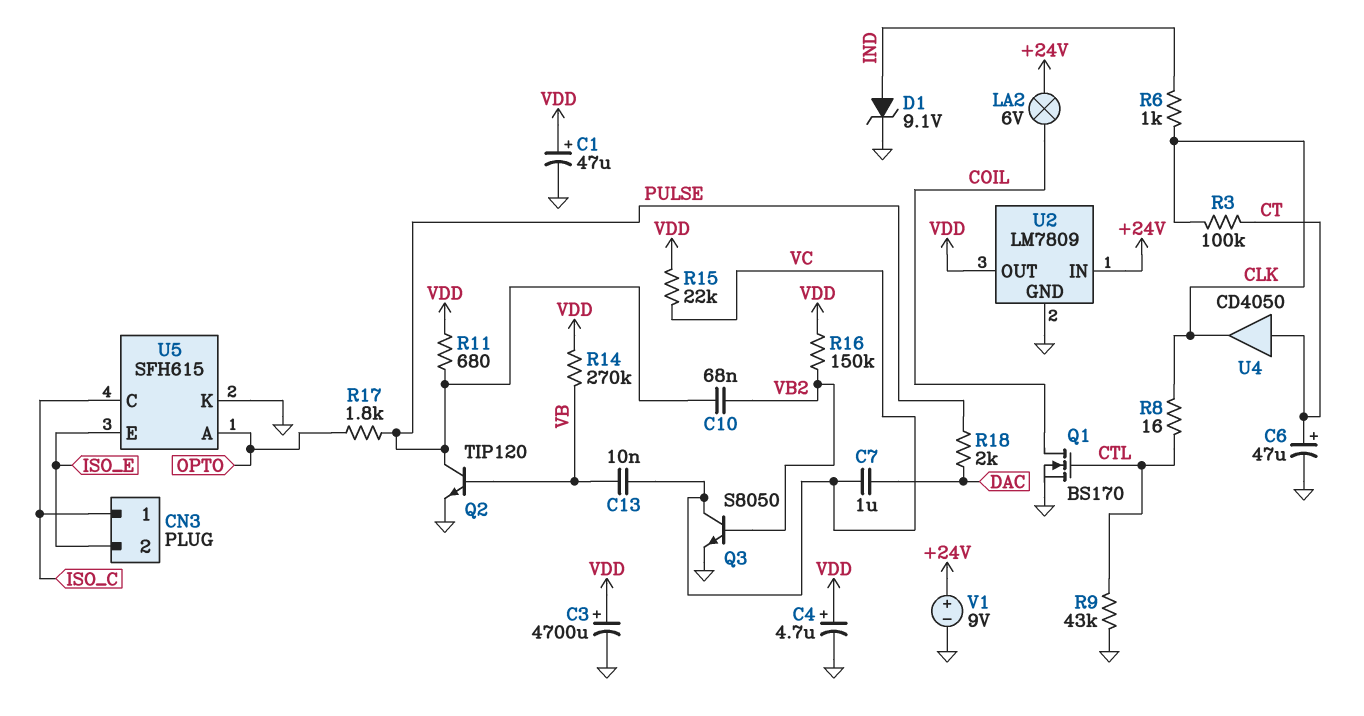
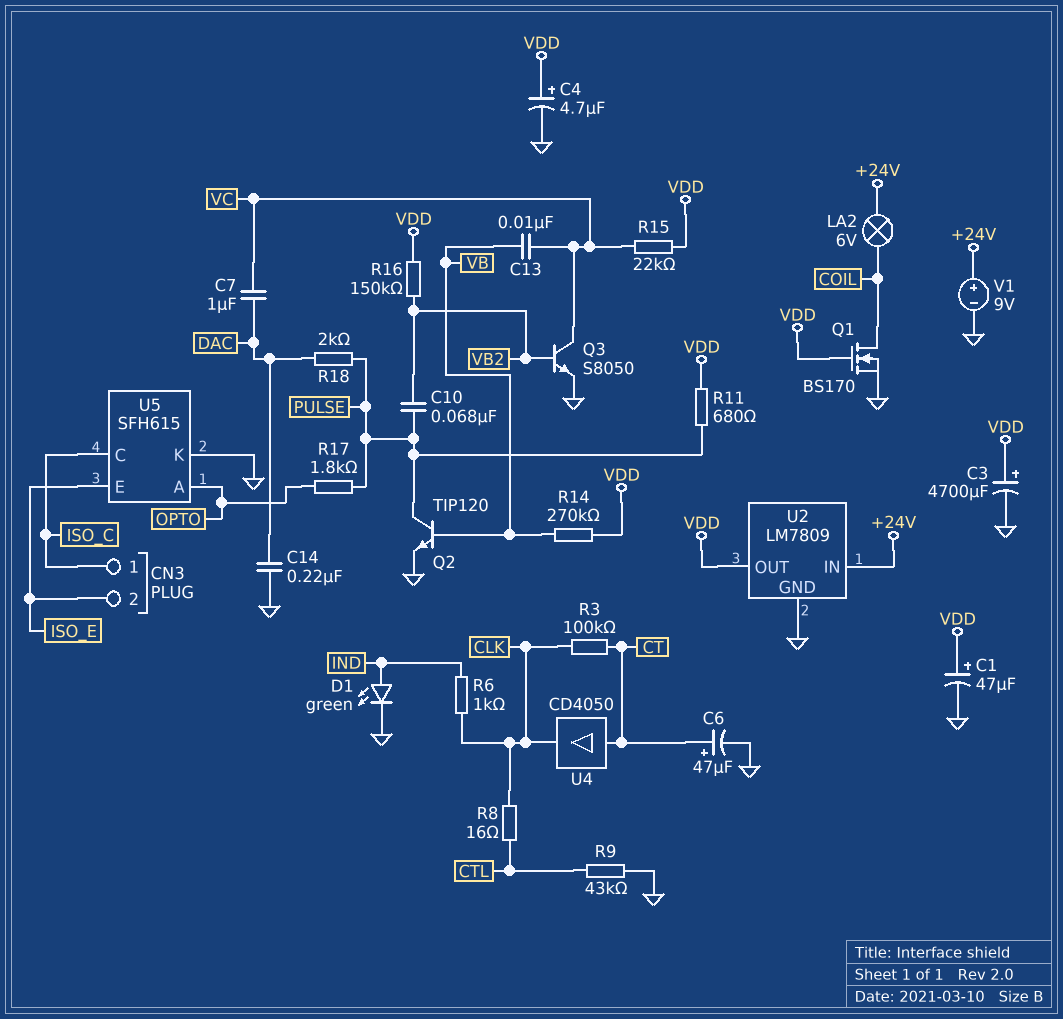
C14: none -> 220nF (DAC, GND)
D1: zener 9.1V (A IND, K GND) -> LED green (A IND, K GND)
Q1: NMOS BS170 (G CTL, D COIL, S GND) -> NMOS BS170 (G VDD, D COIL, S GND)

